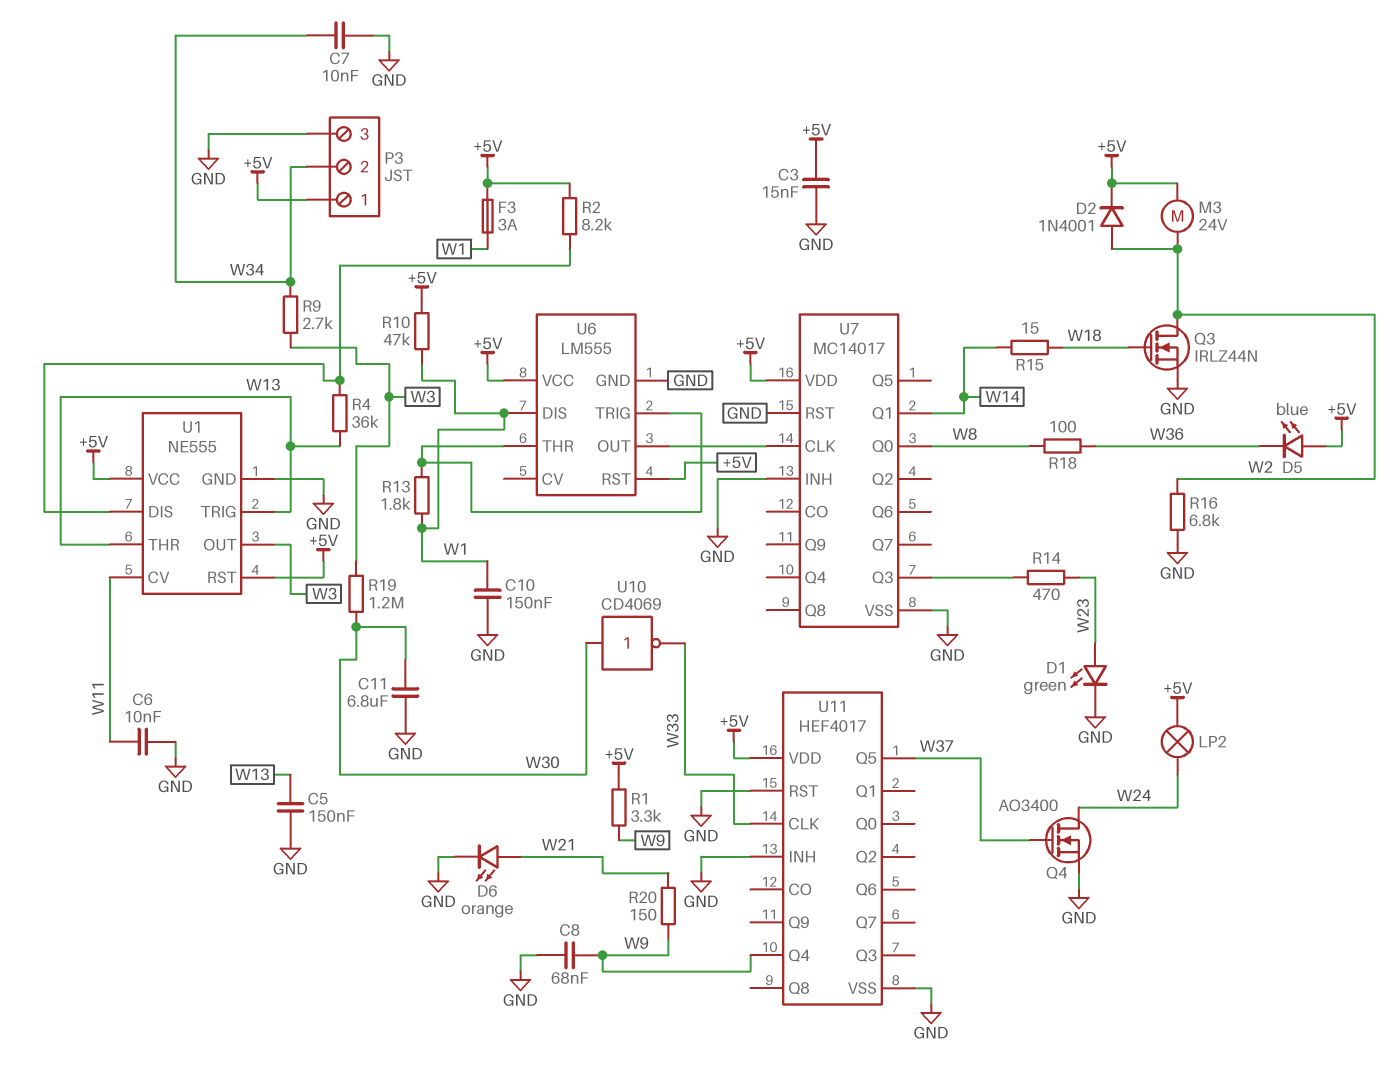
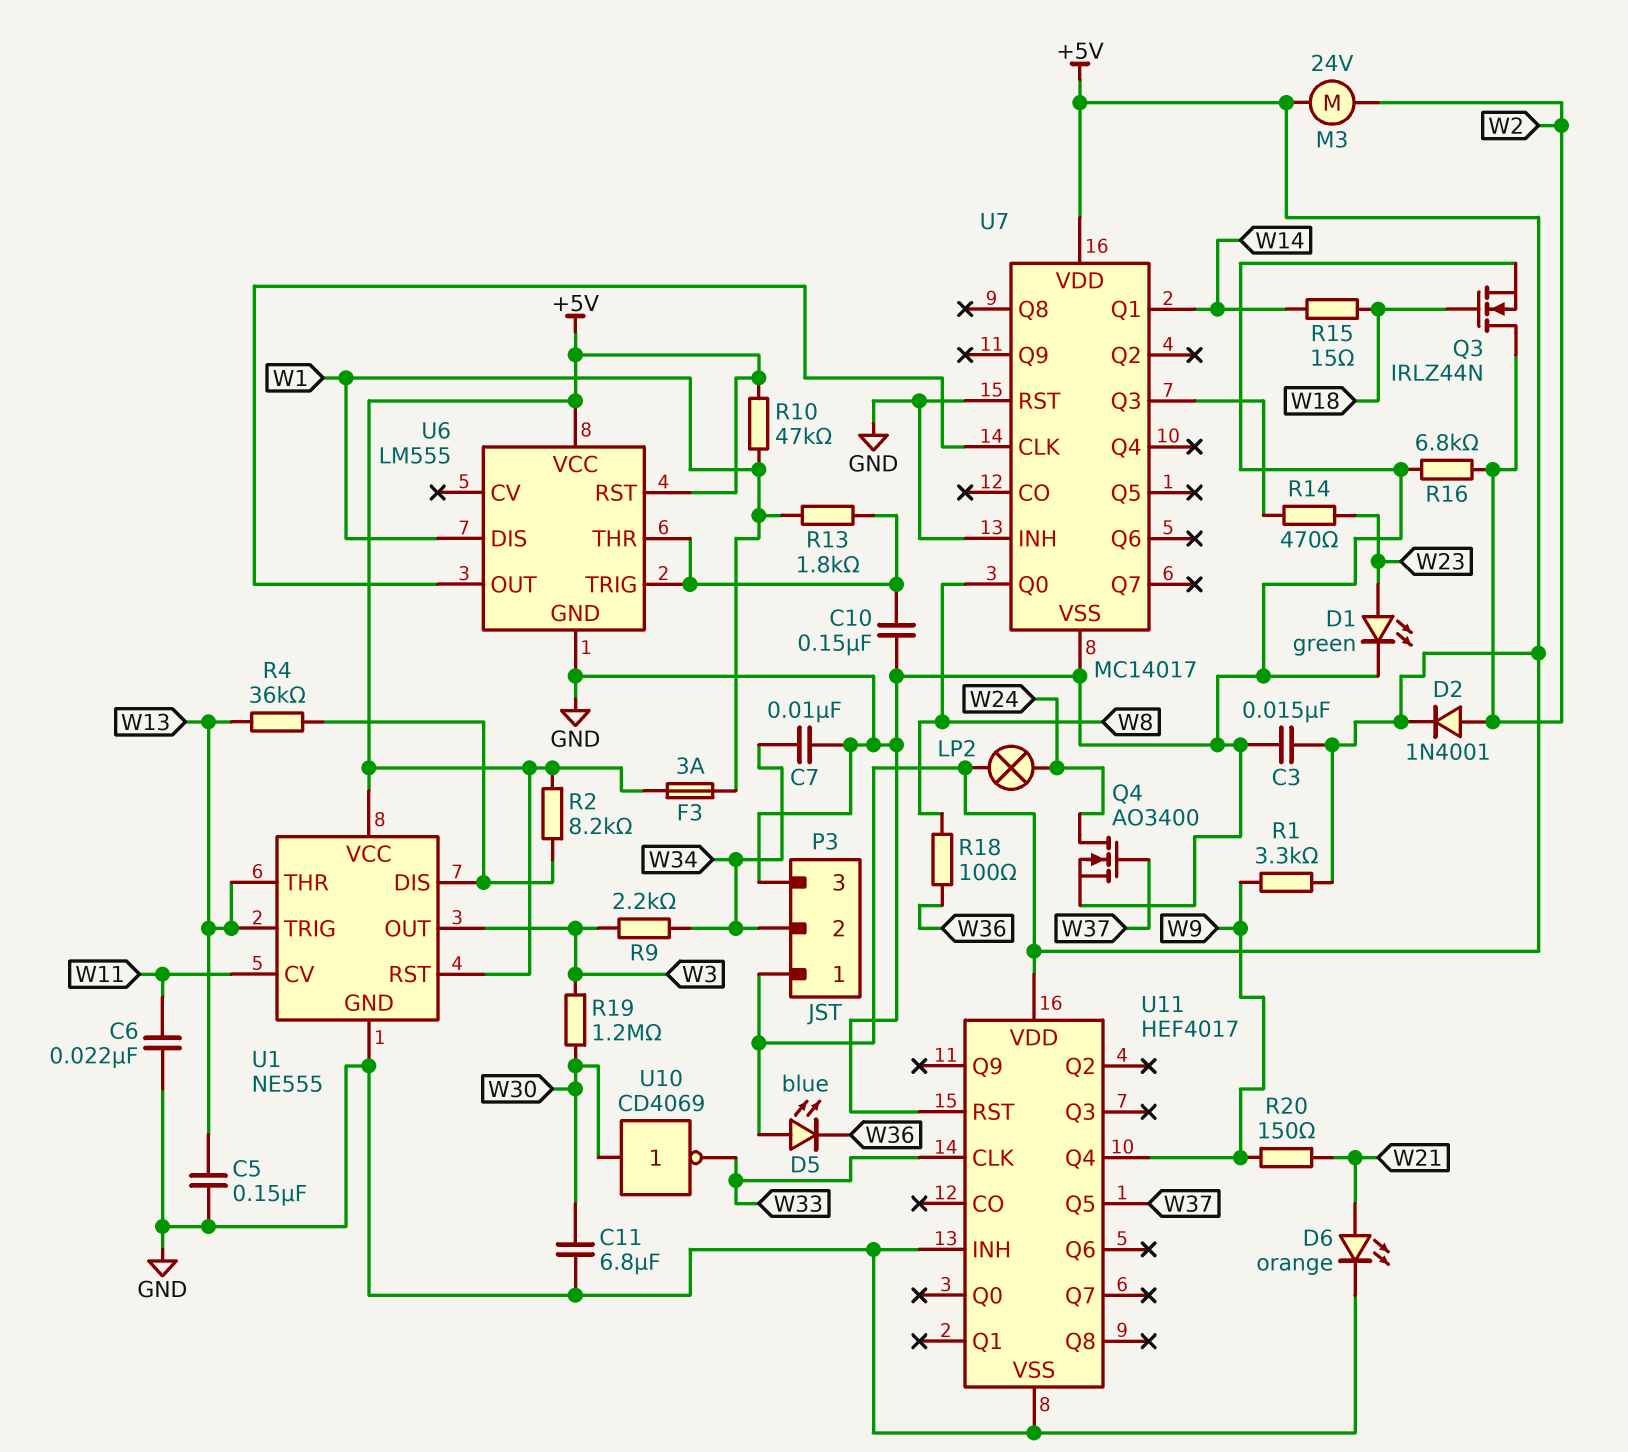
C6: 10nF (GND, W11) -> 22nF (GND, W11)
C8: 68nF (GND, W9) -> none
C10: 150nF (GND, W1) -> 150nF (GND, U6/THR)
R9: 2.7k (W3, W34) -> 2.2k (W3, W34)

